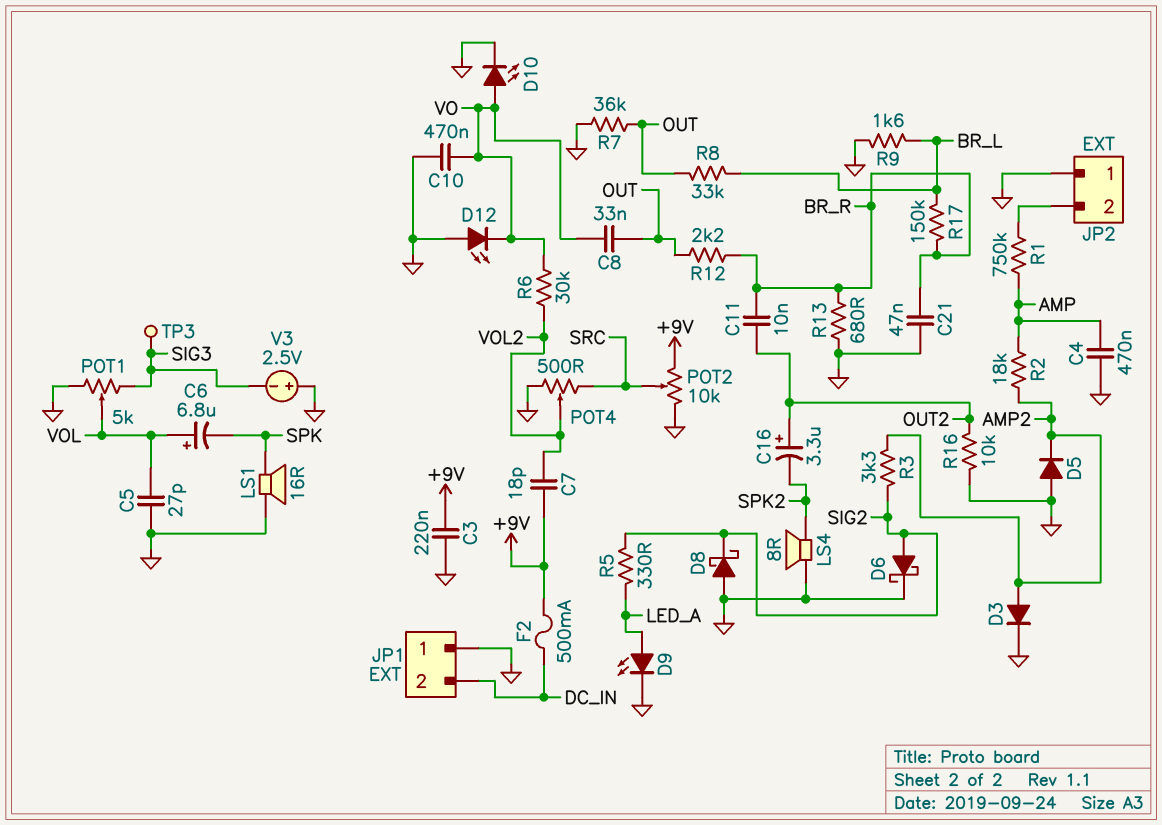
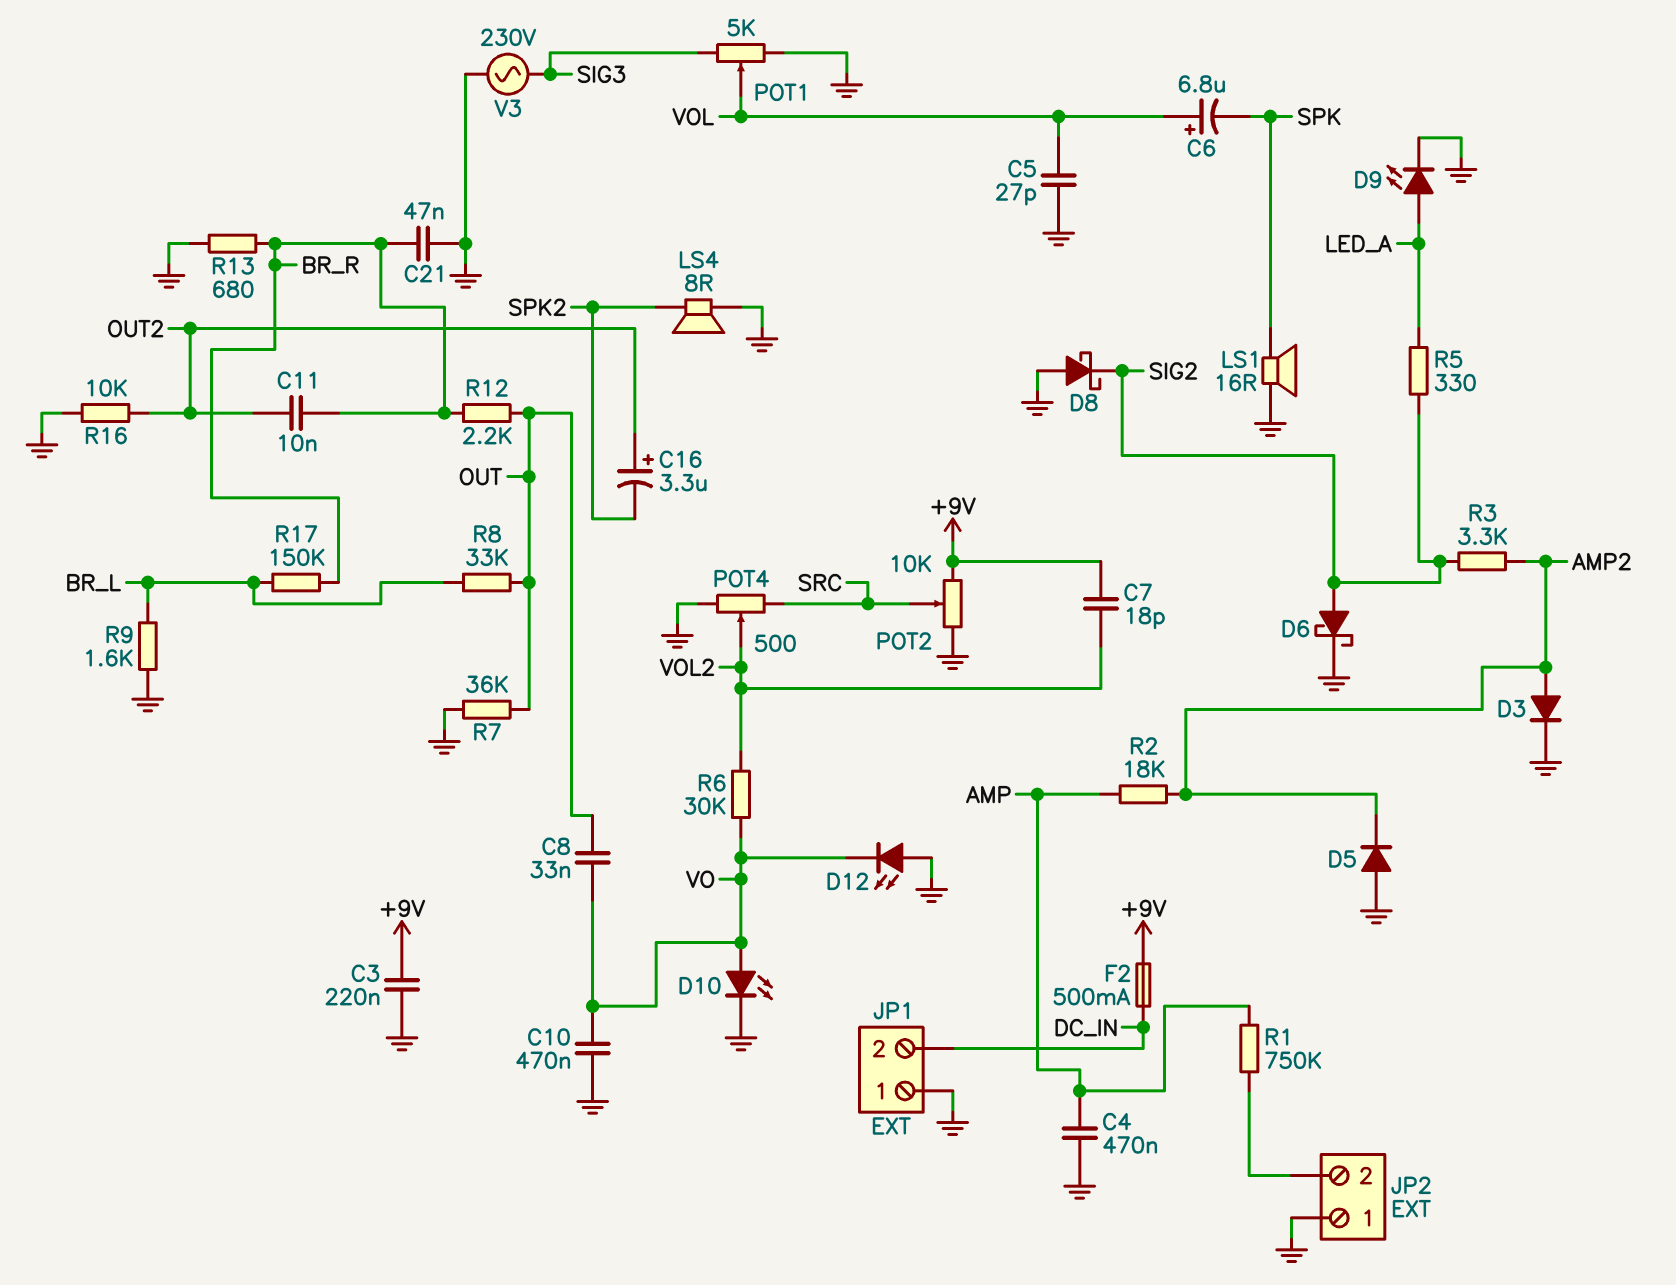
TP3: test point (SIG3) -> none
V3: 2.5V (plus GND, minus SIG3) -> AC 230V (GND, SIG3)

